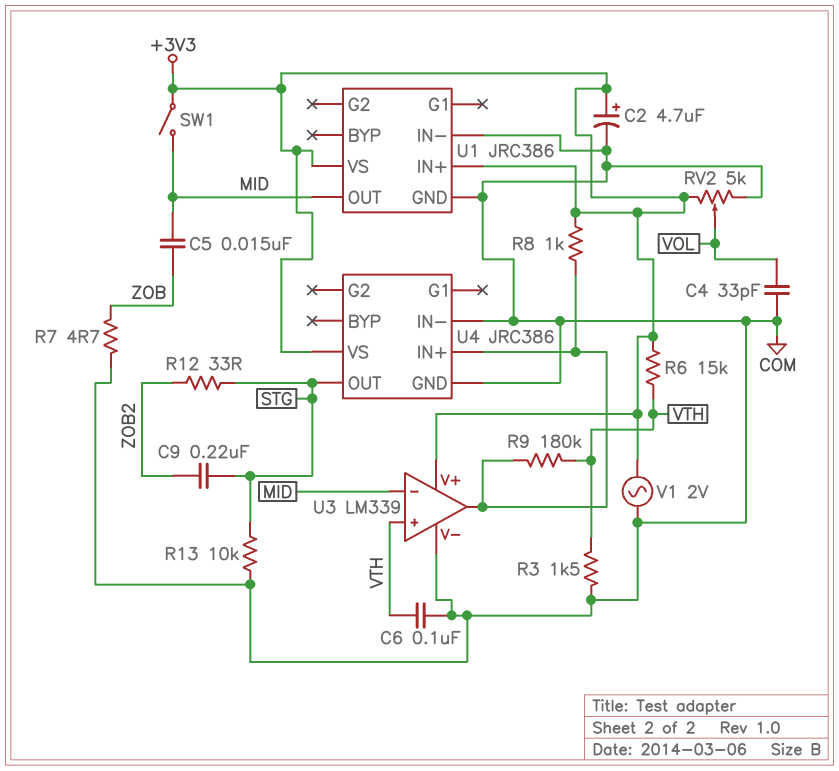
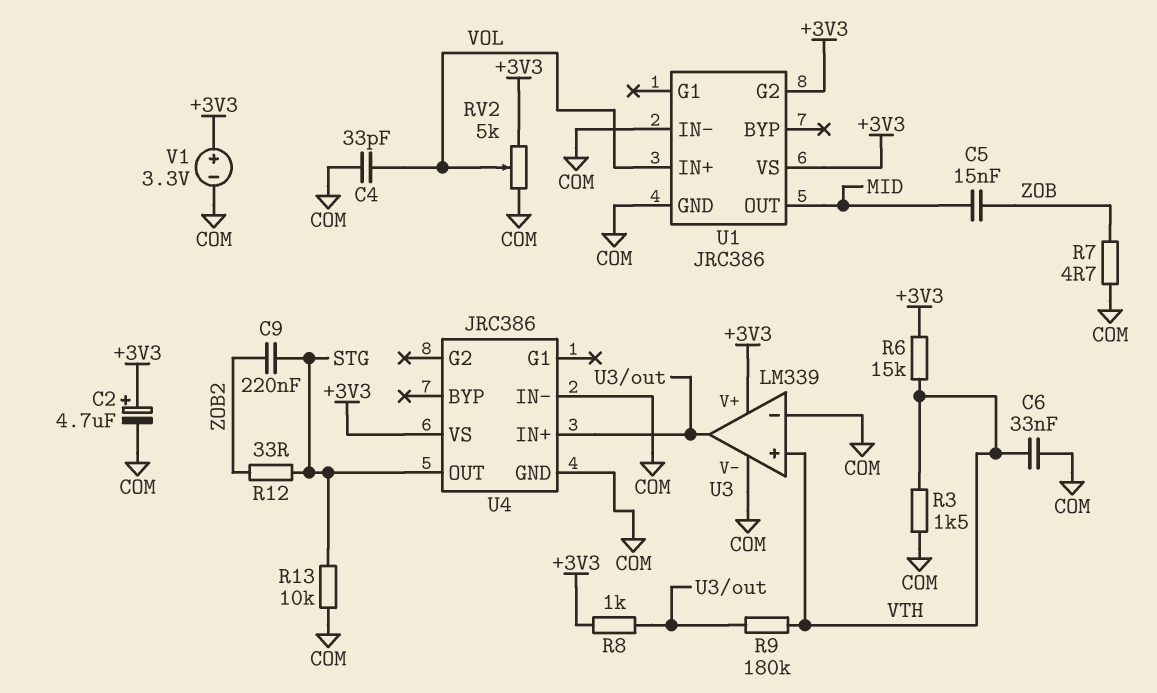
C6: 100nF (COM, VTH) -> 33nF (COM, VTH)
SW1: switch (+3V3, MID) -> none
U1 pin G2: none -> +3V3
U1 pin IN+: +3V3 -> VOL
U3 pin in-: MID -> COM
V1: AC 2V (+3V3, COM) -> 3.3V (plus +3V3, minus COM)

